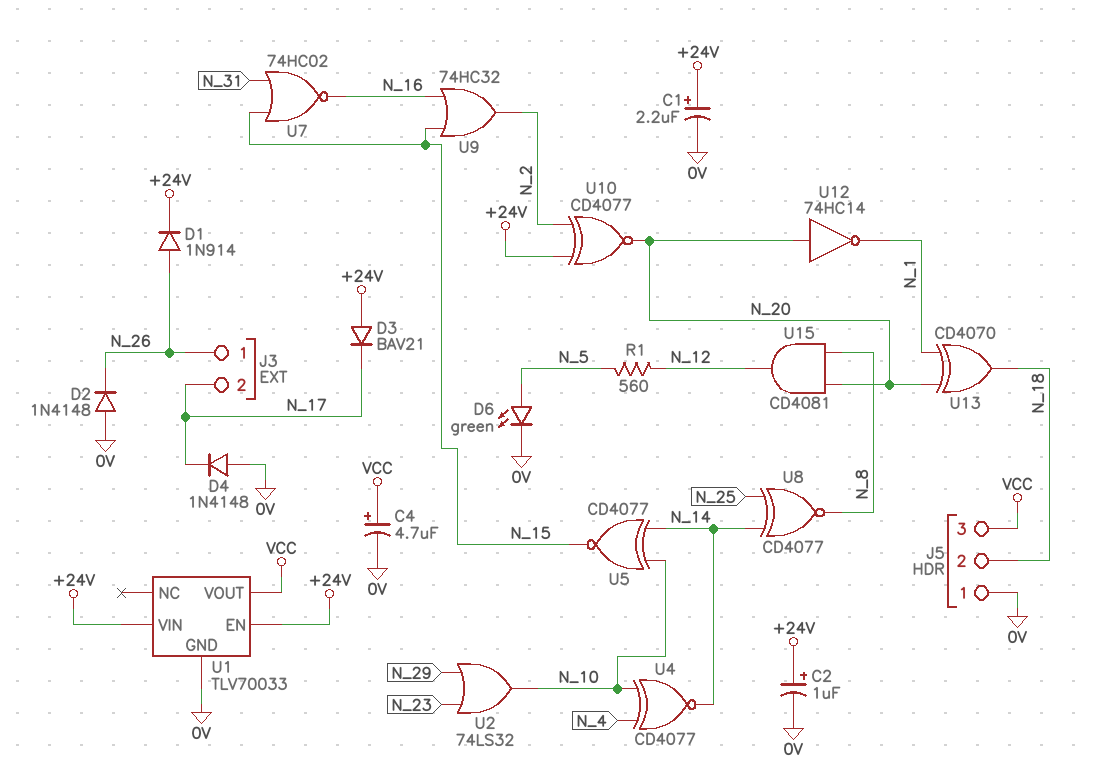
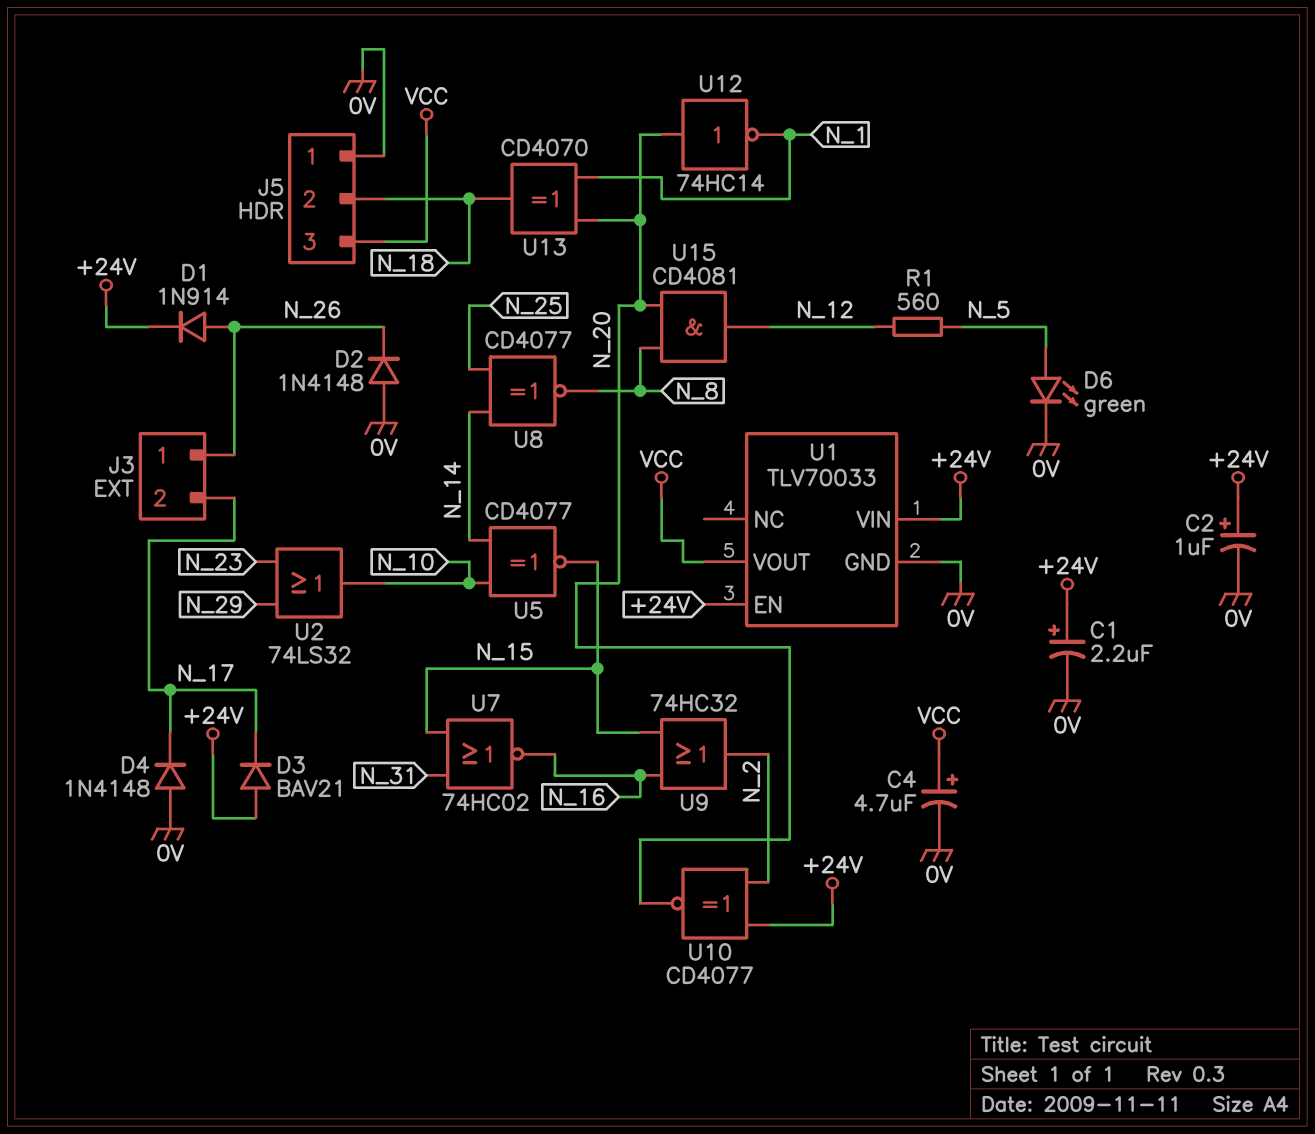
U4: XNOR CD4077 (in N_4, in N_10, out N_14) -> none

